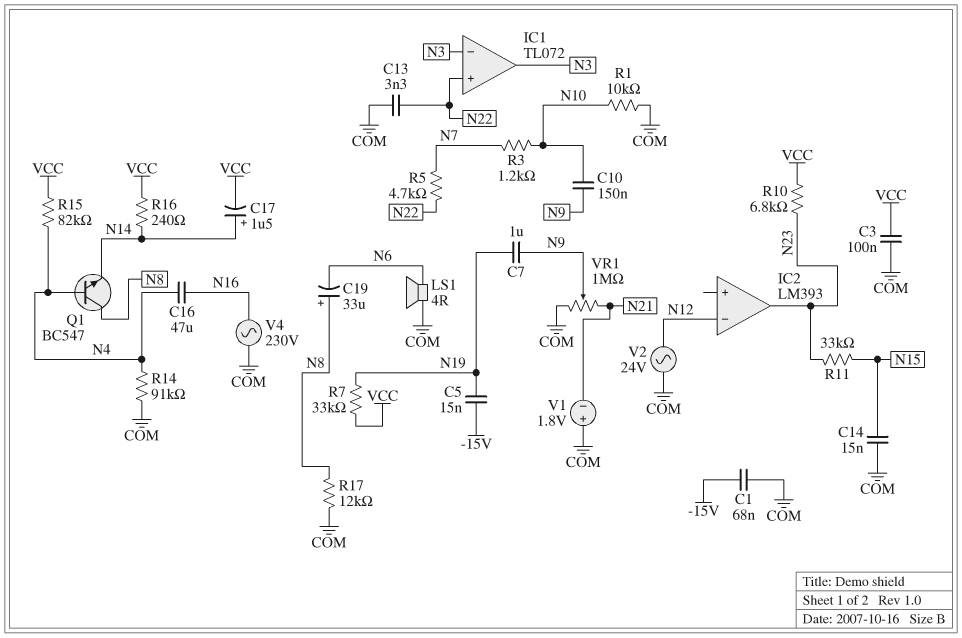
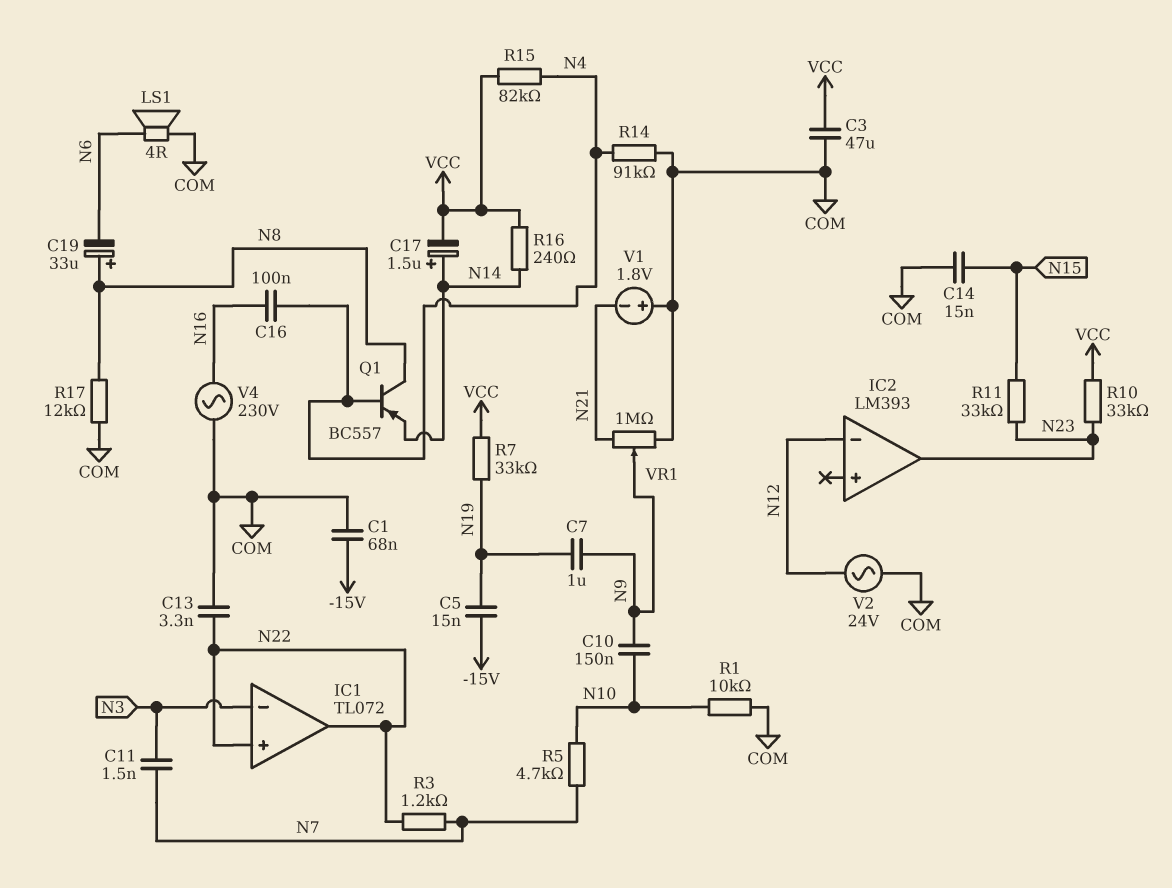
C3: 100nF (COM, VCC) -> 47uF (COM, VCC)
C11: none -> 1.5nF (N3, N7)
C16: 47uF (N4, N16) -> 100nF (N4, N16)
IC1 pin out: N3 -> N22
Q1: NPN BC547 (B N4, C N8, E N14) -> PNP BC557 (B N4, C N8, E N14)
R3: 1.2k (N7, N10) -> 1.2k (N7, N22)
R5: 4.7k (N7, N22) -> 4.7k (N7, N10)
R10: 6.8k (N23, VCC) -> 33k (N23, VCC)

